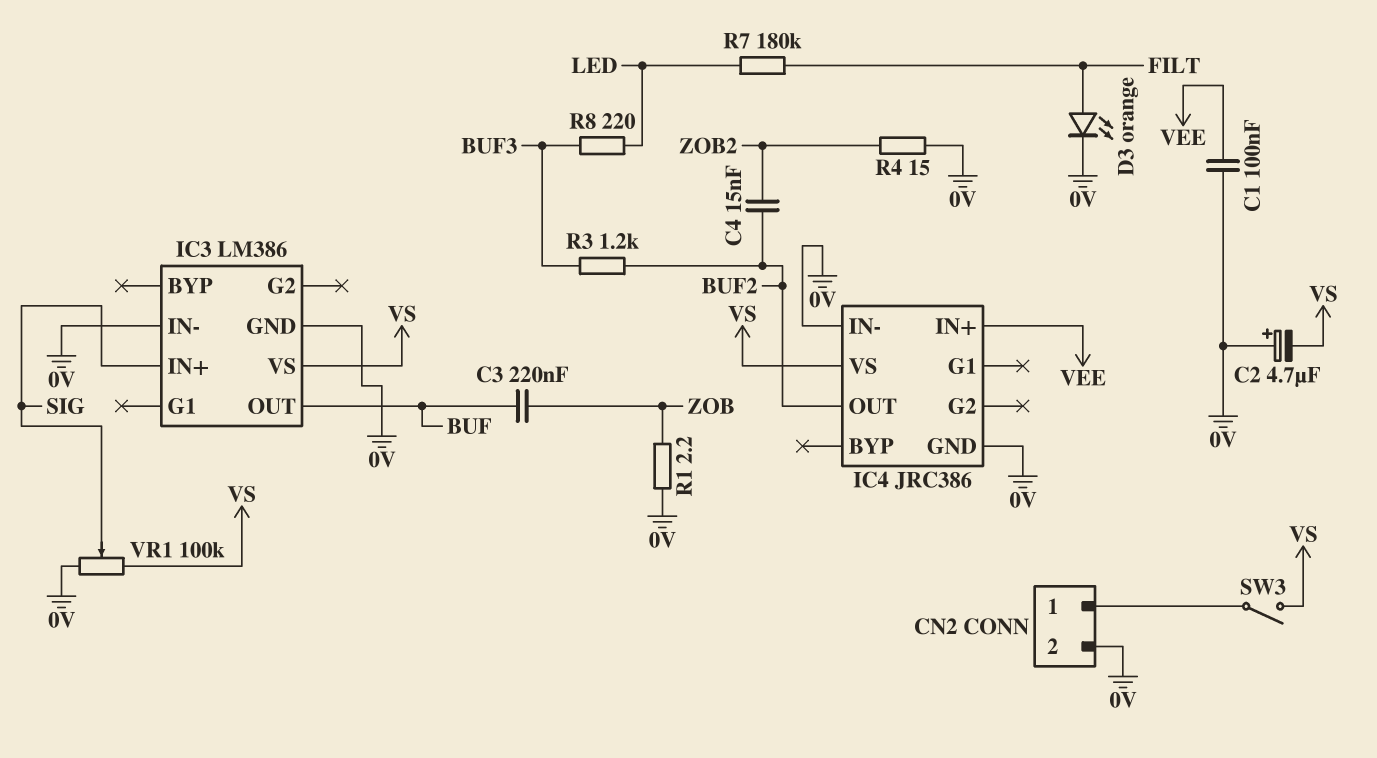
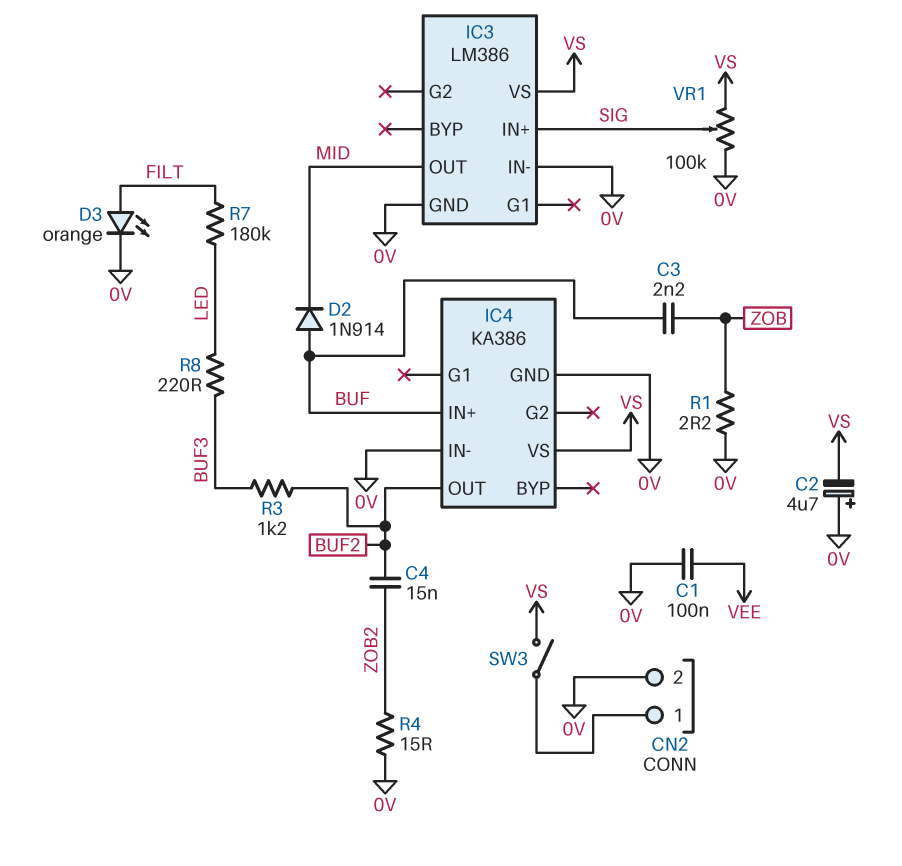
C3: 220nF (BUF, ZOB) -> 2.2nF (BUF, ZOB)
D2: none -> diode 1N914 (A BUF, K MID)
IC3 pin OUT: BUF -> MID
IC4: JRC386 -> KA386
IC4 pin IN+: VEE -> BUF

